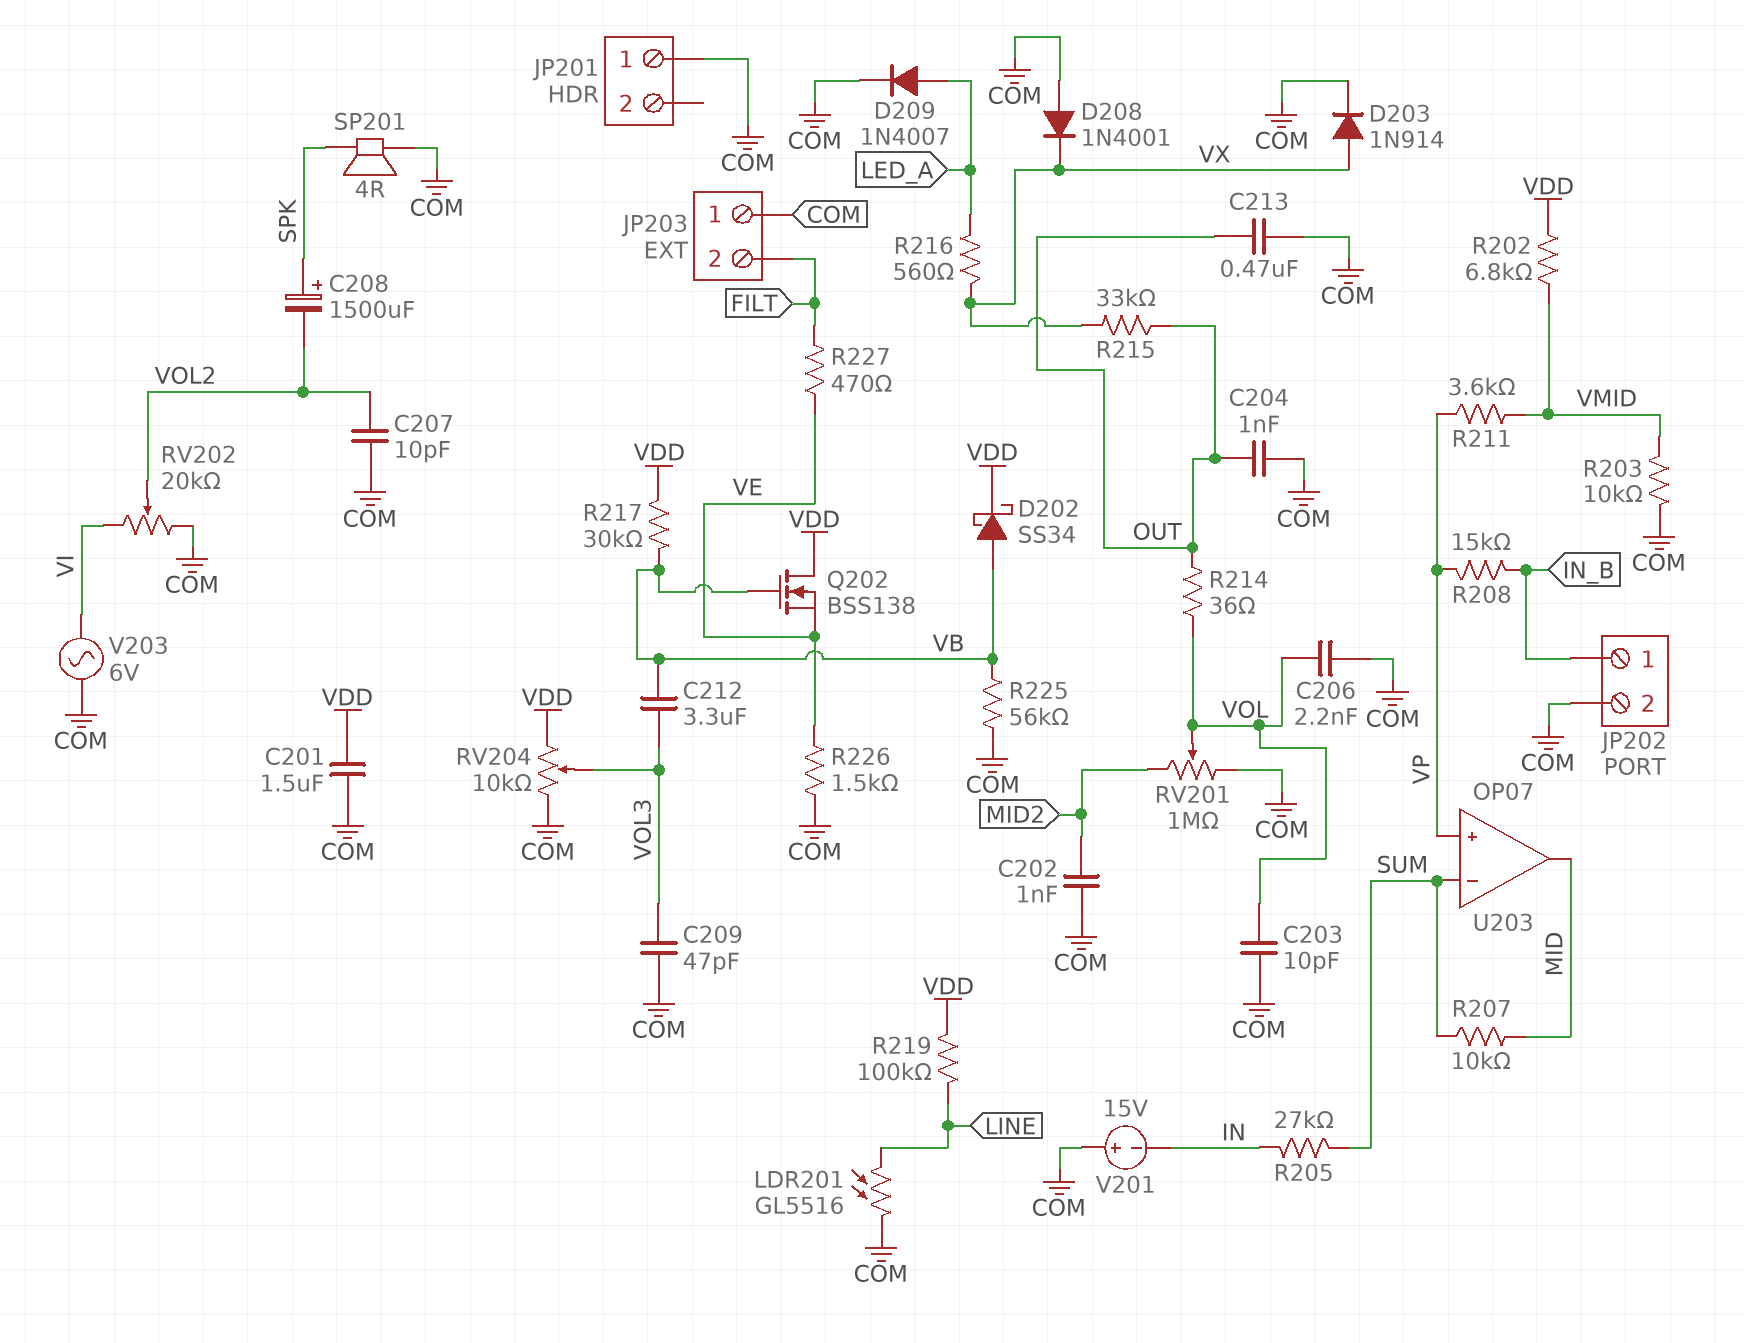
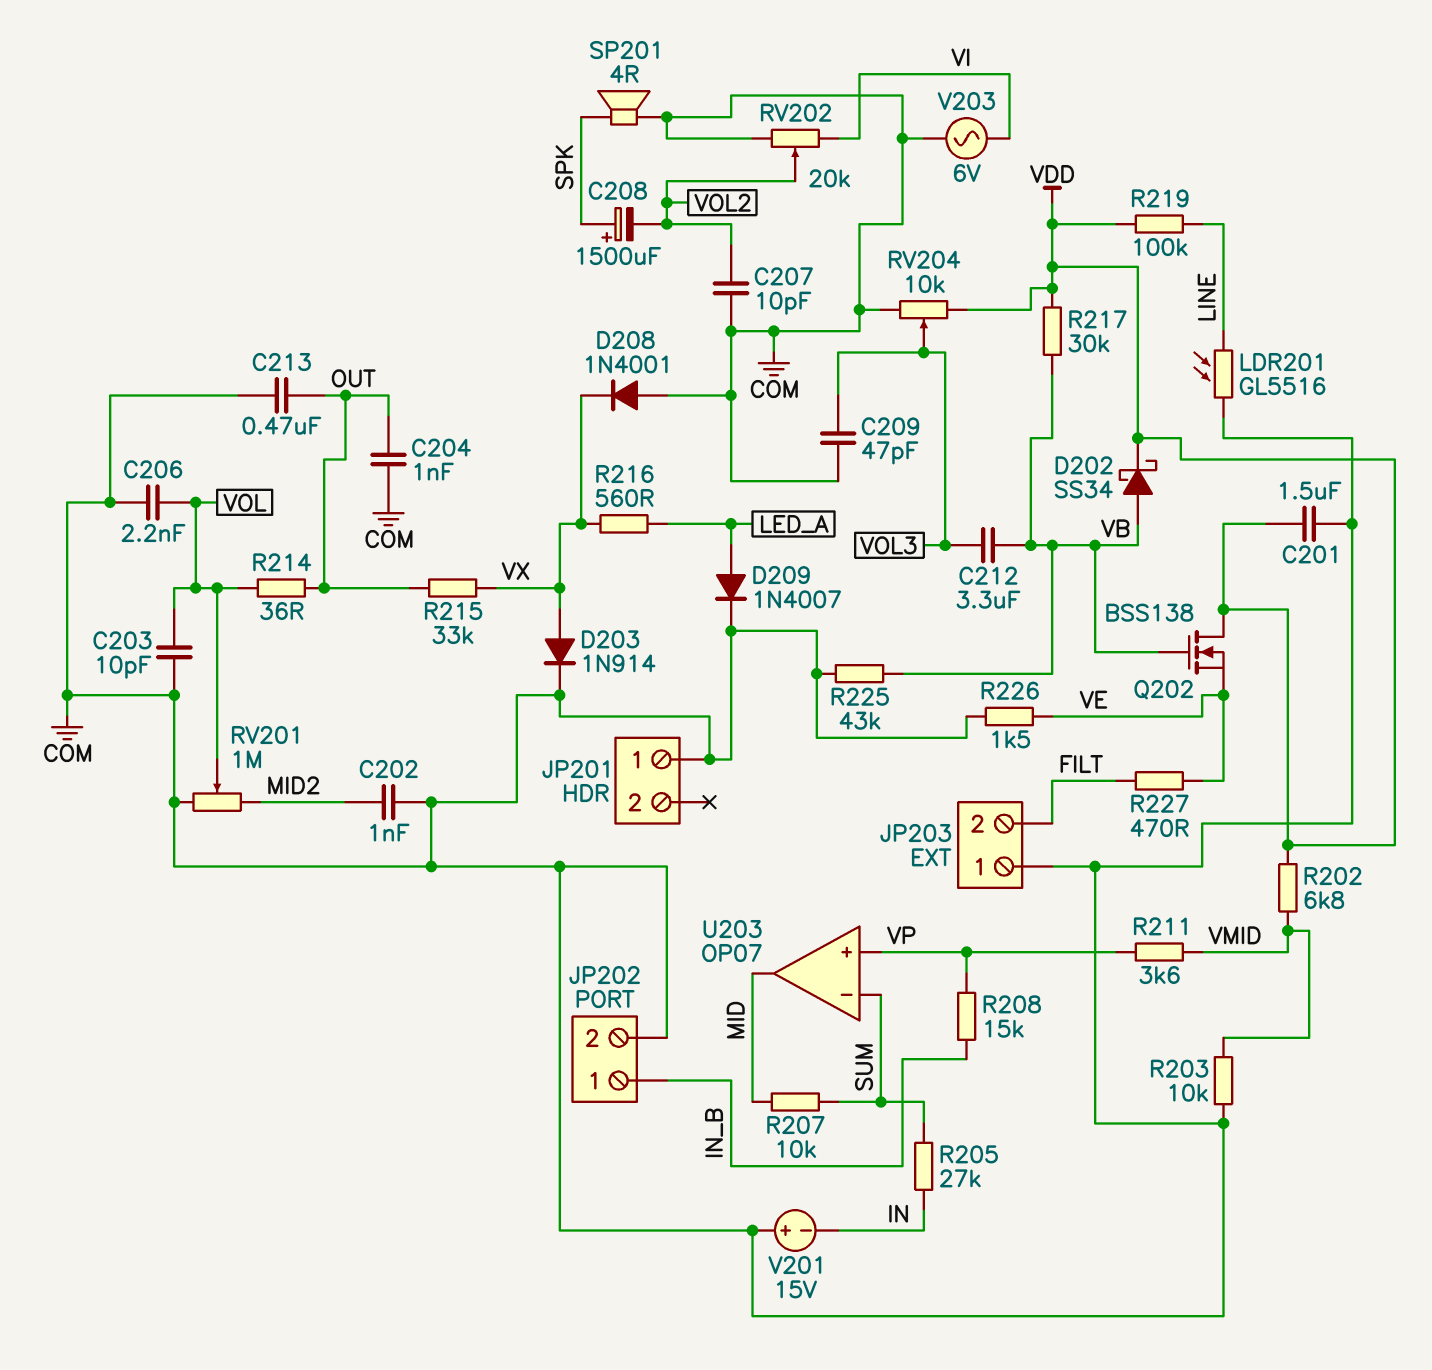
R225: 56k (COM, VB) -> 43k (COM, VB)

